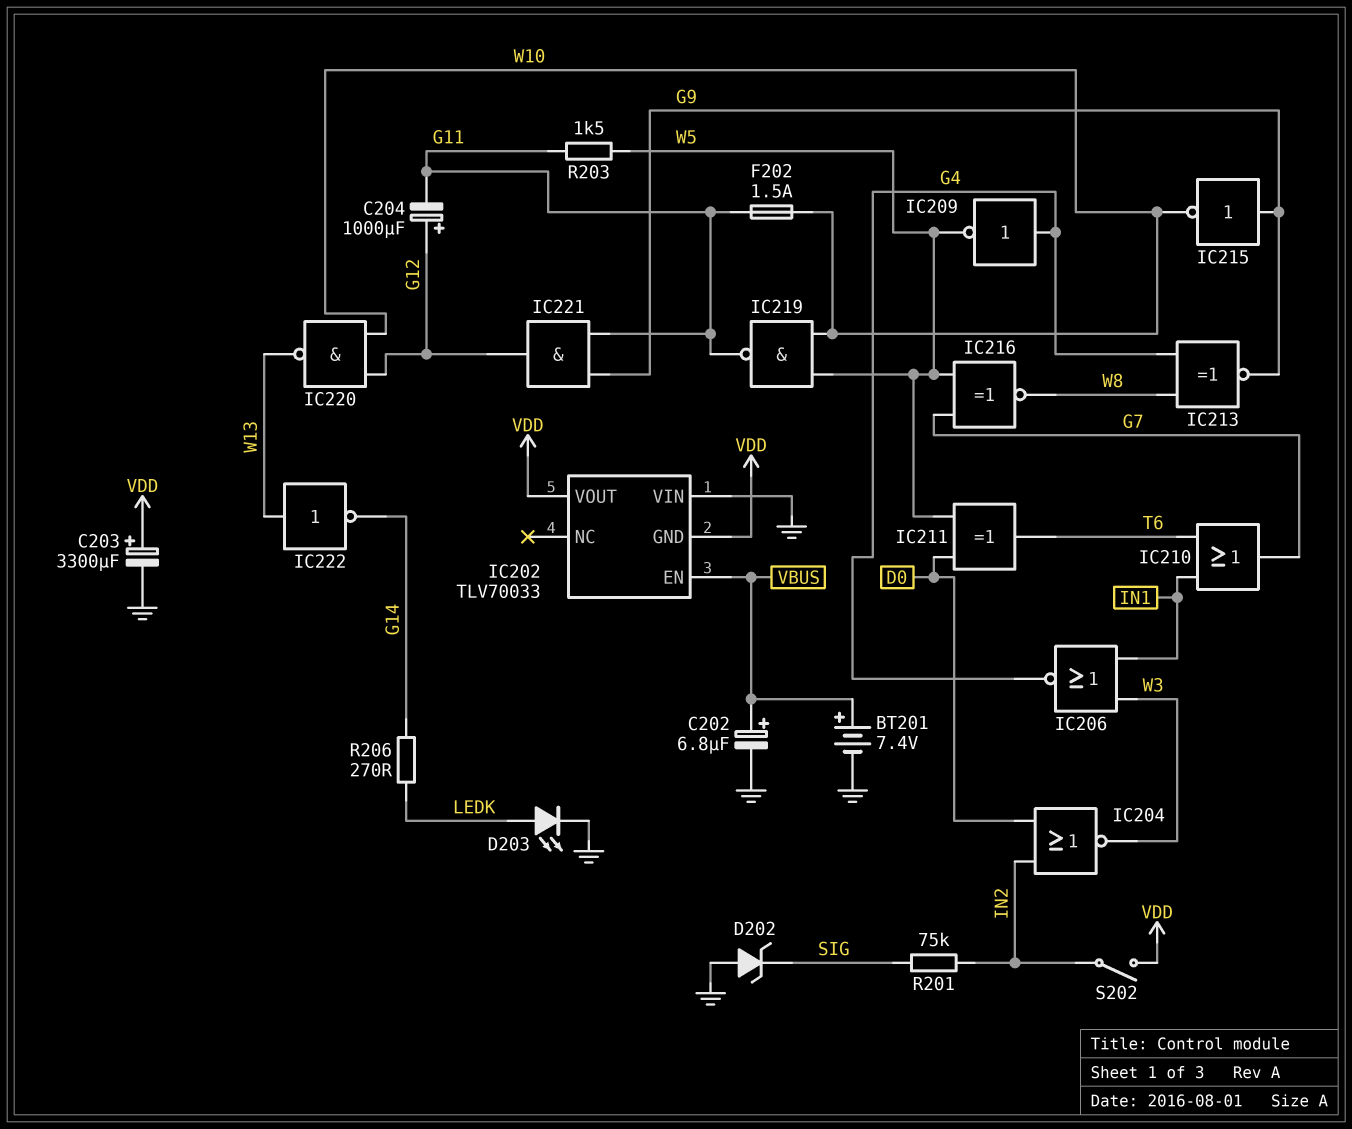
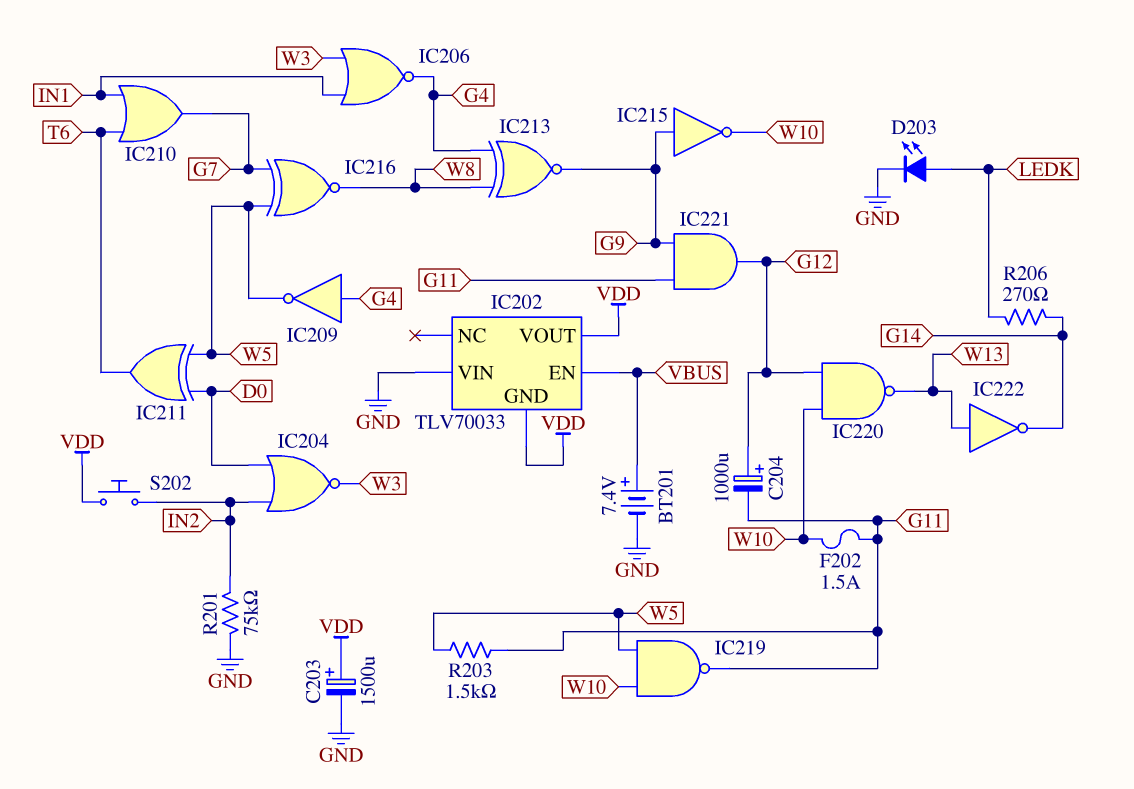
C202: 6.8uF (plus VBUS, minus GND) -> none
C203: 3300uF (plus VDD, minus GND) -> 1500uF (plus VDD, minus GND)
D202: zener (A GND, K SIG) -> none
R201: 75k (IN2, SIG) -> 75k (GND, IN2)
S202: switch (IN2, VDD) -> button (IN2, VDD)

